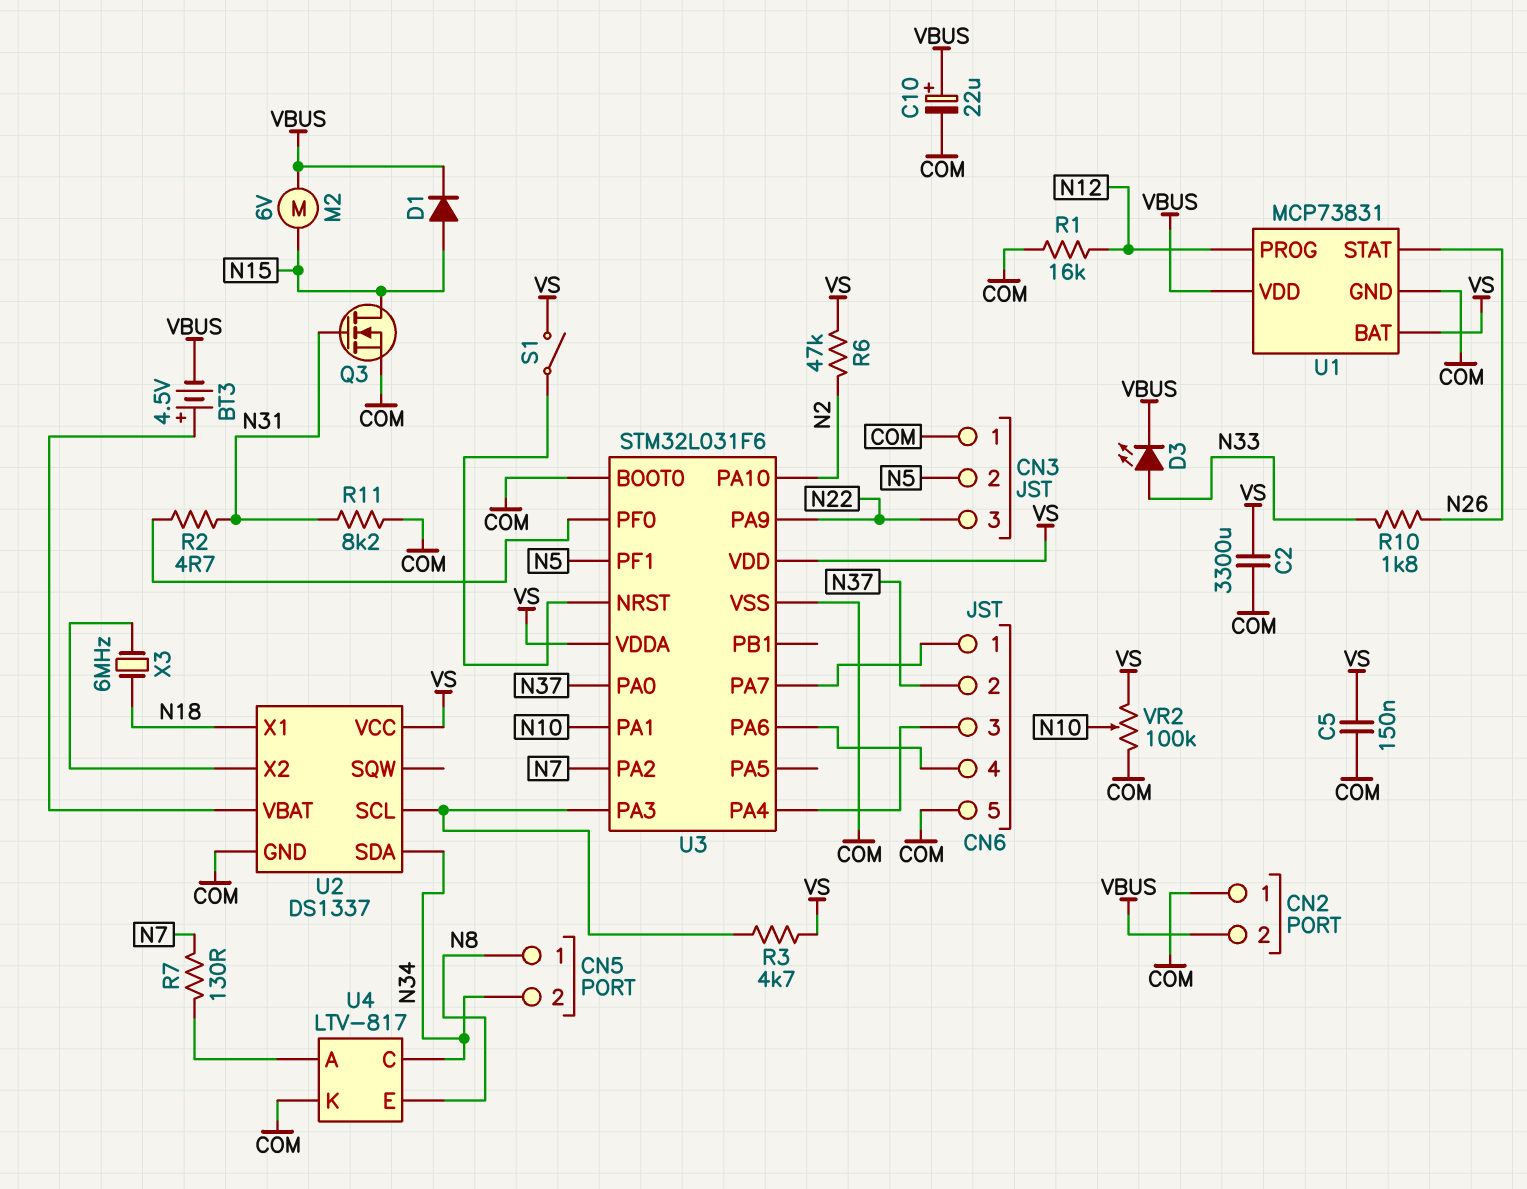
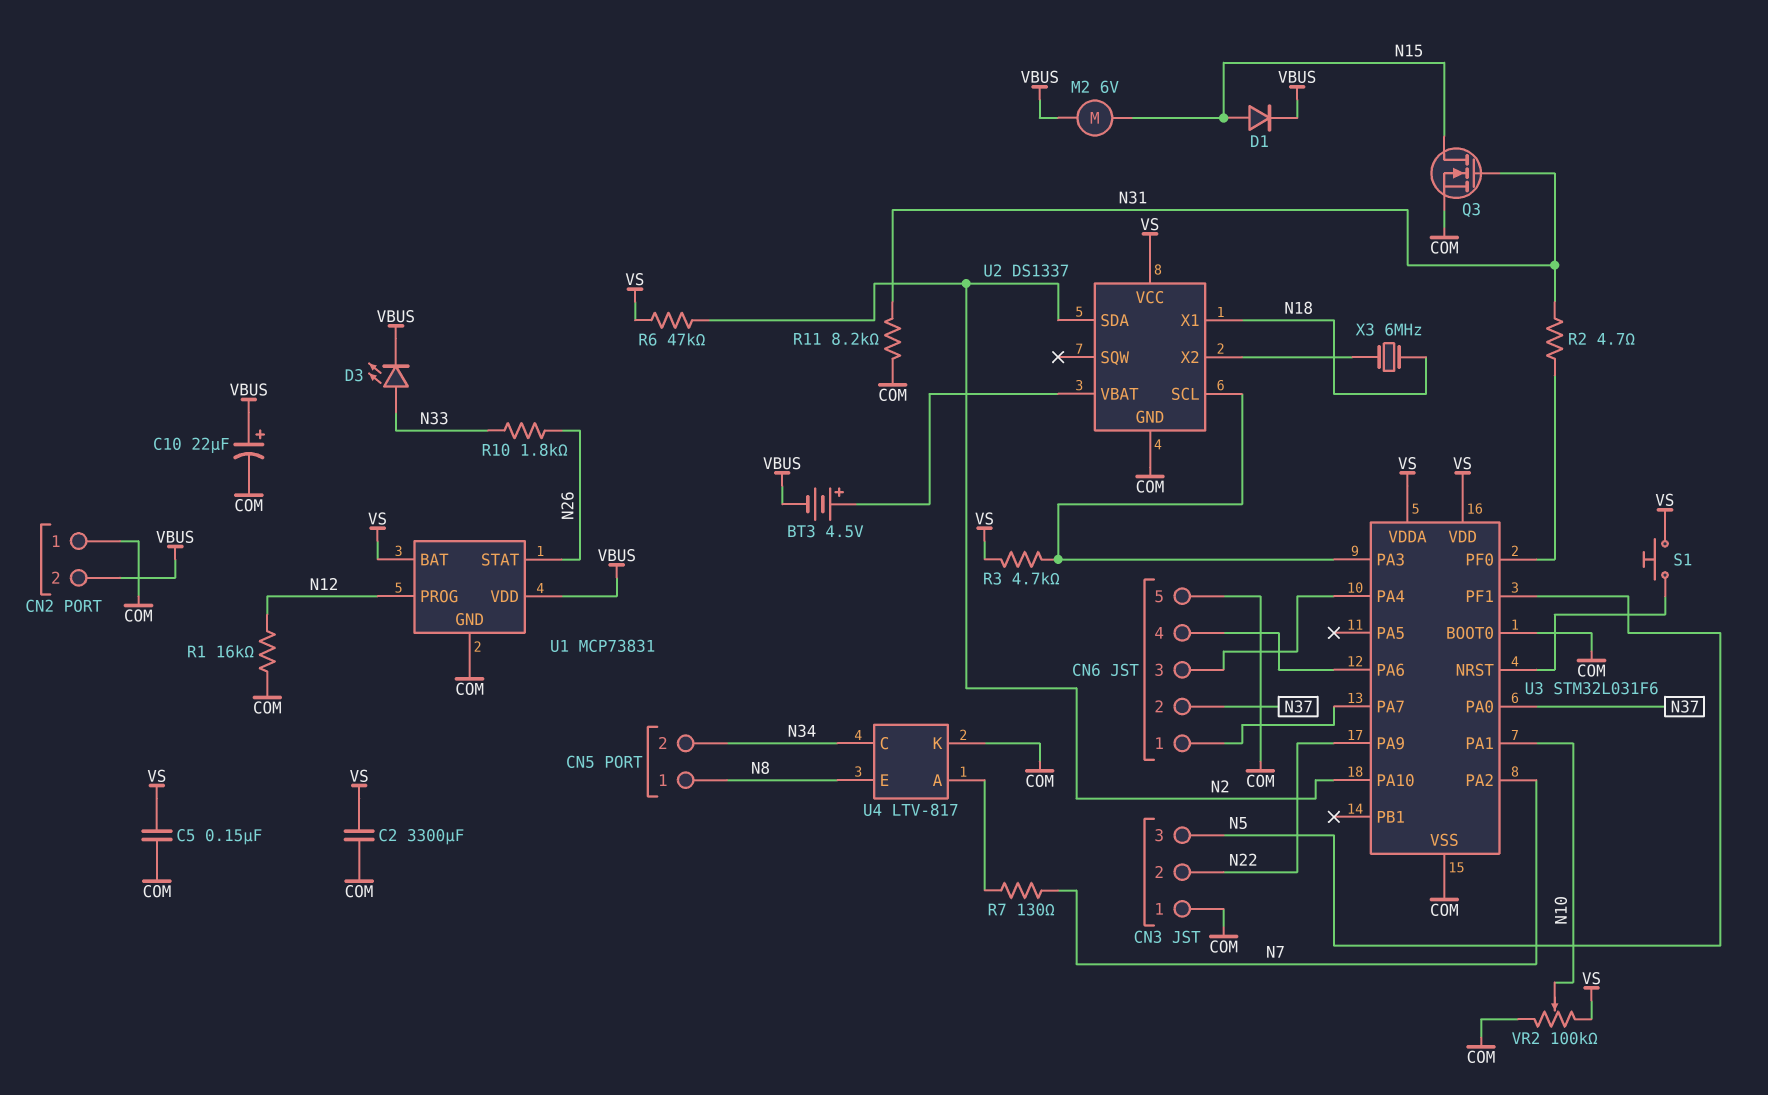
CN3 pin 2: N5 -> N22
CN3 pin 3: N22 -> N5
S1: switch (U3/NRST, VS) -> button (U3/NRST, VS)
U2 pin SDA: N34 -> N2

